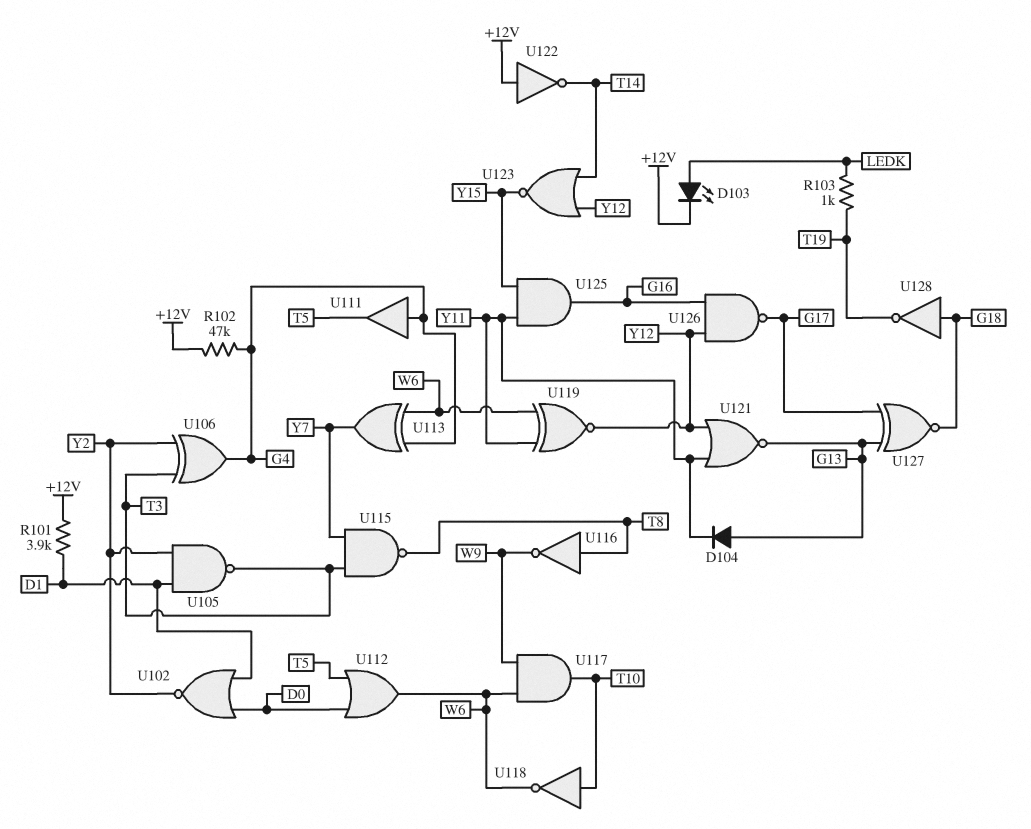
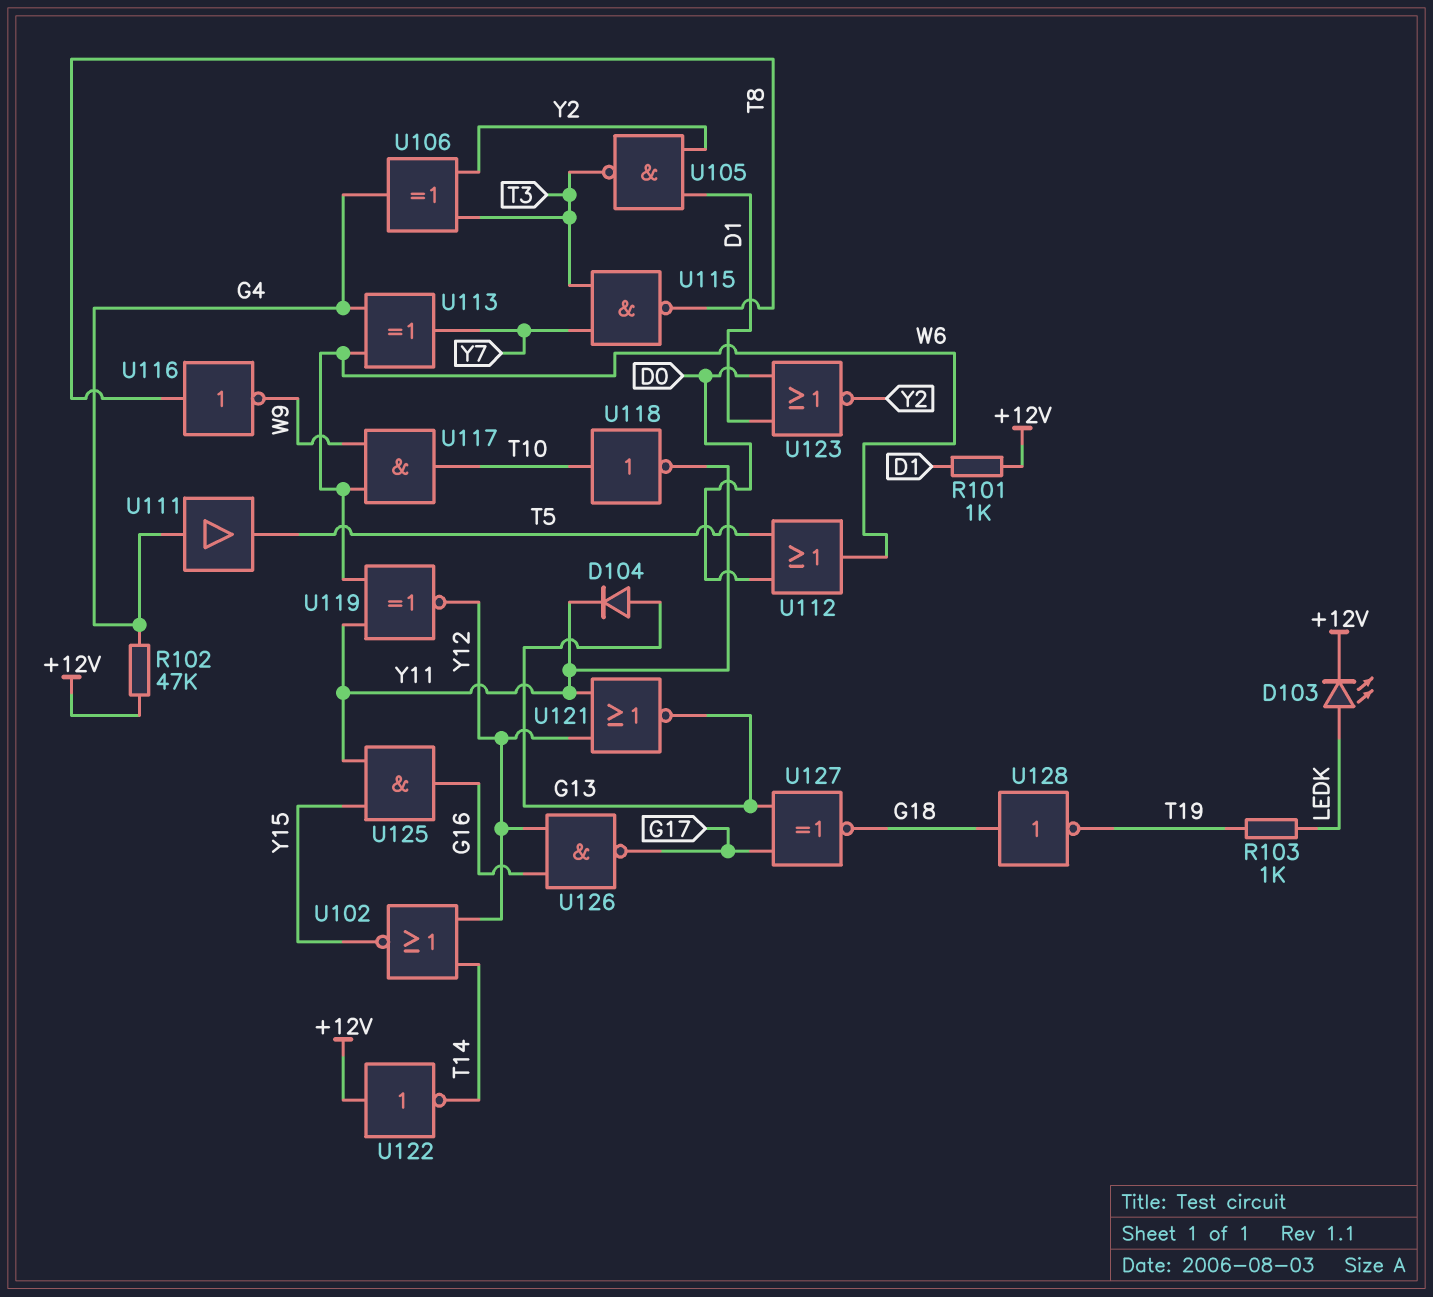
R101: 3.9k (+12V, D1) -> 1k (+12V, D1)
U102: NOR (in D0, in D1, out Y2) -> NOR (in T14, in Y12, out Y15)
U118: NOT (in T10, out W6) -> NOT (in T10, out Y11)
U123: NOR (in T14, in Y12, out Y15) -> NOR (in D0, in D1, out Y2)

